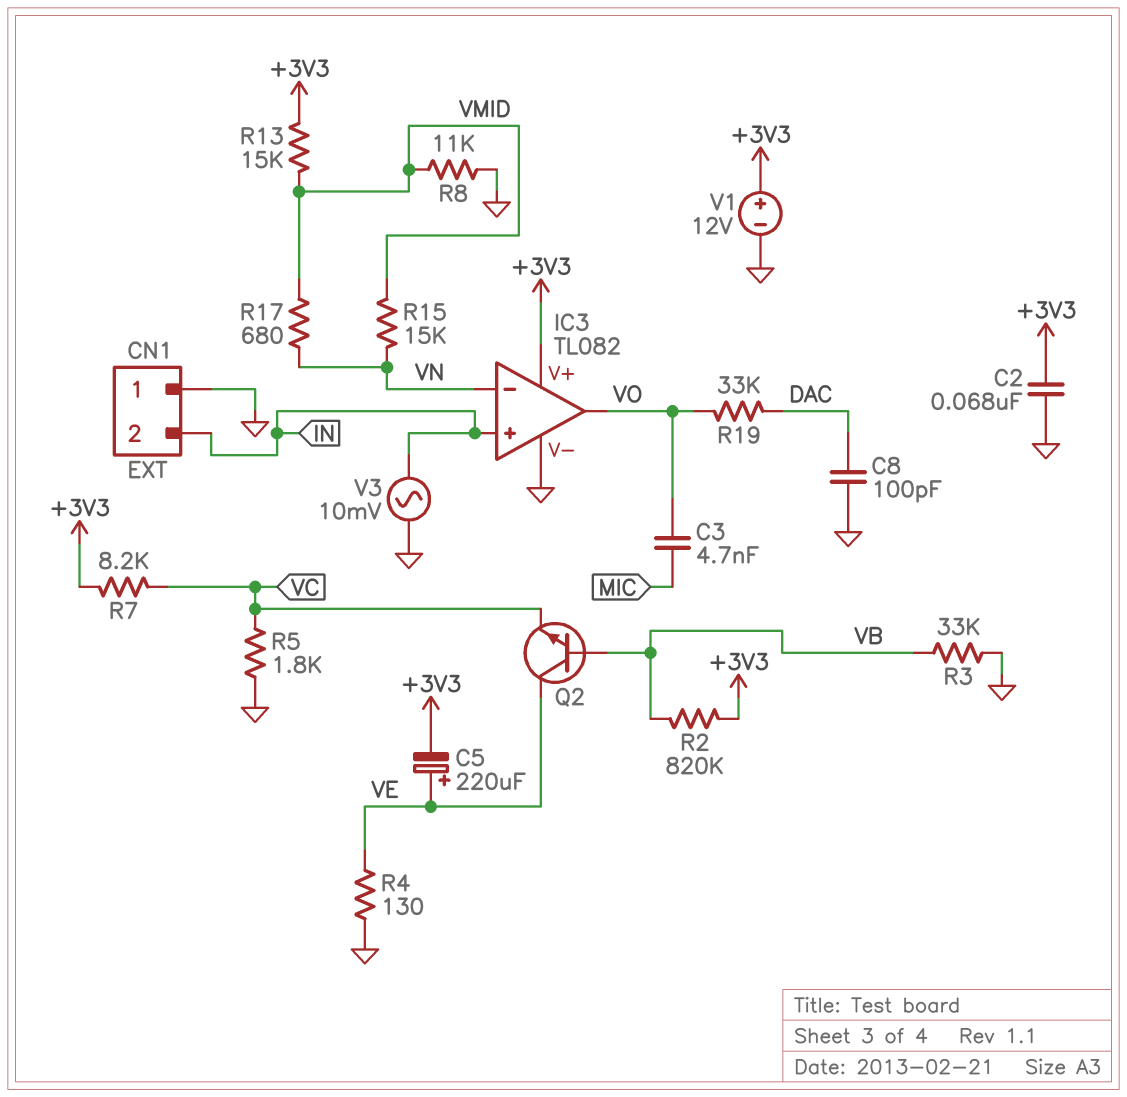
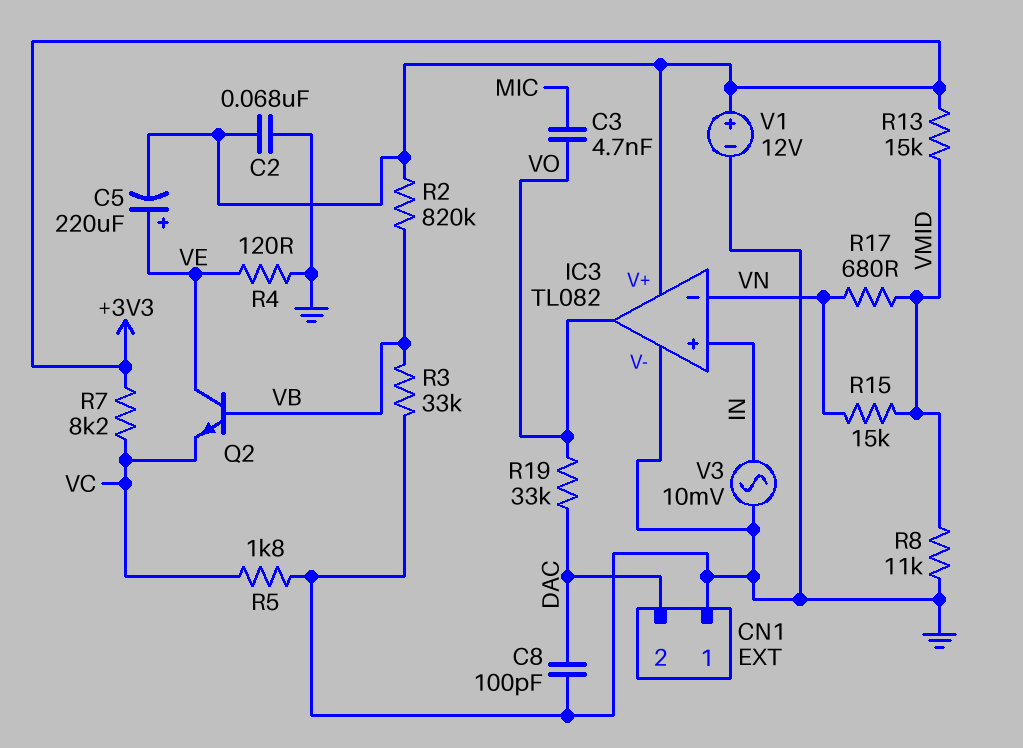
CN1 pin 2: IN -> DAC
R4: 130 (GND, VE) -> 120 (GND, VE)

